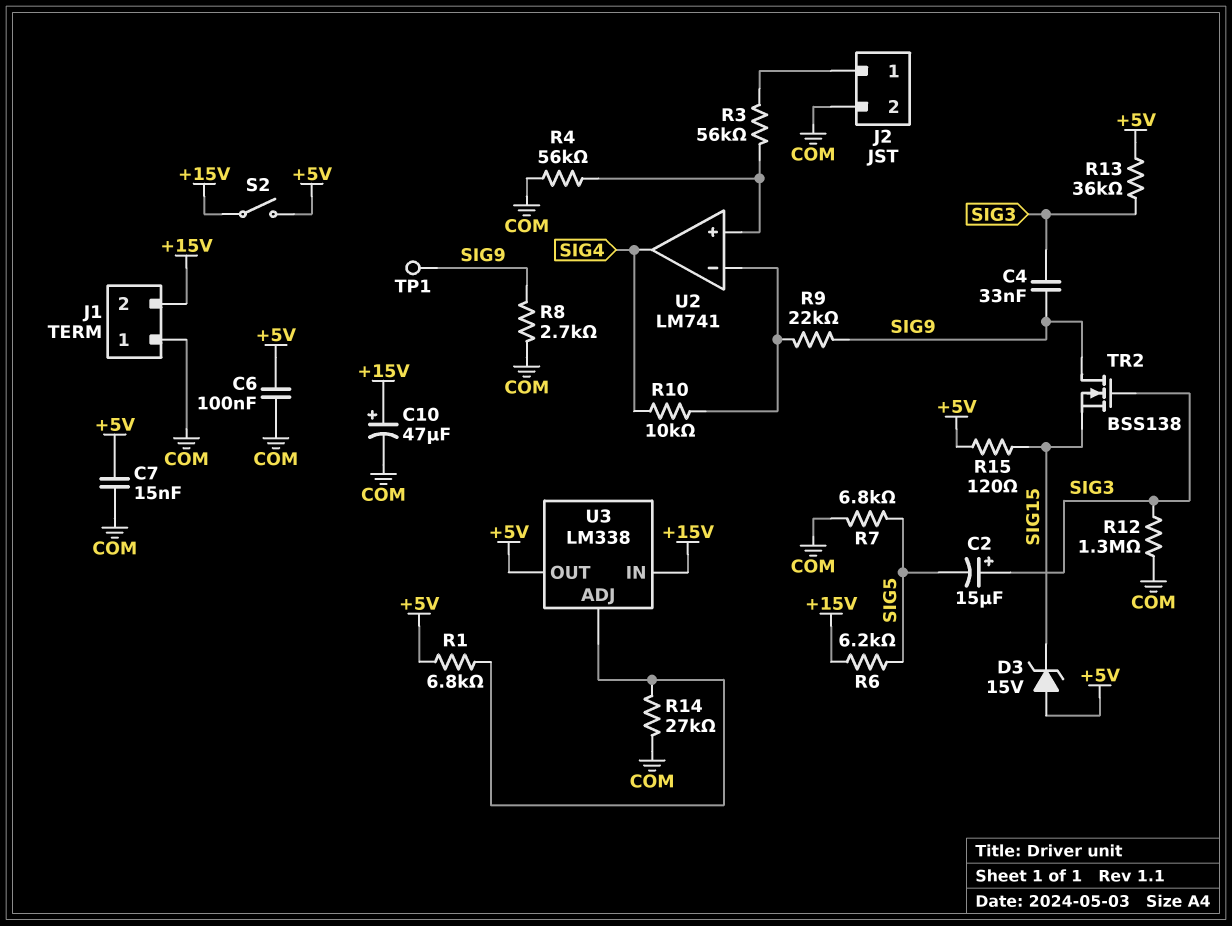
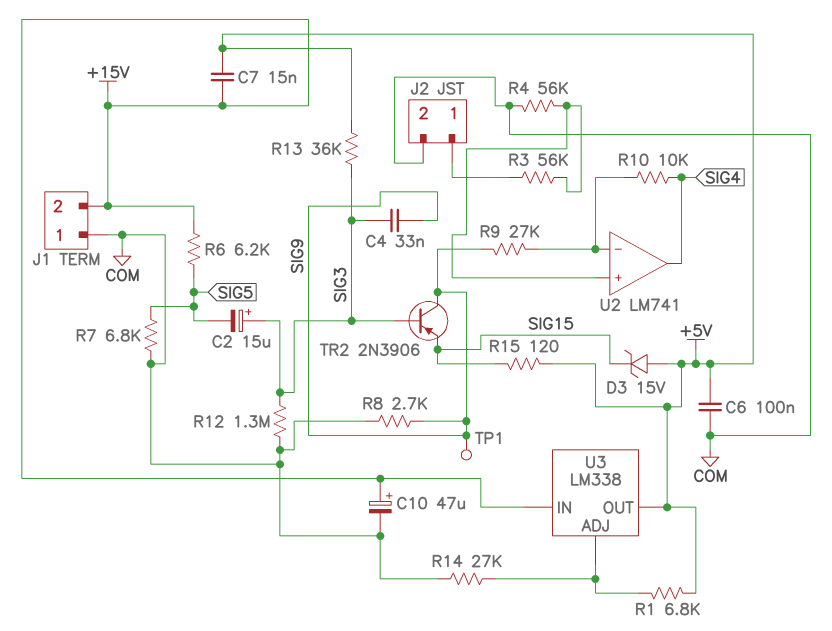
C7: 15nF (+5V, COM) -> 15nF (+5V, +15V)
R9: 22k (SIG9, U2/in-) -> 27k (SIG9, U2/in-)
S2: switch (+5V, +15V) -> none
TR2: NMOS BSS138 (G SIG3, D SIG9, S SIG15) -> PNP 2N3906 (B SIG3, C SIG9, E SIG15)

